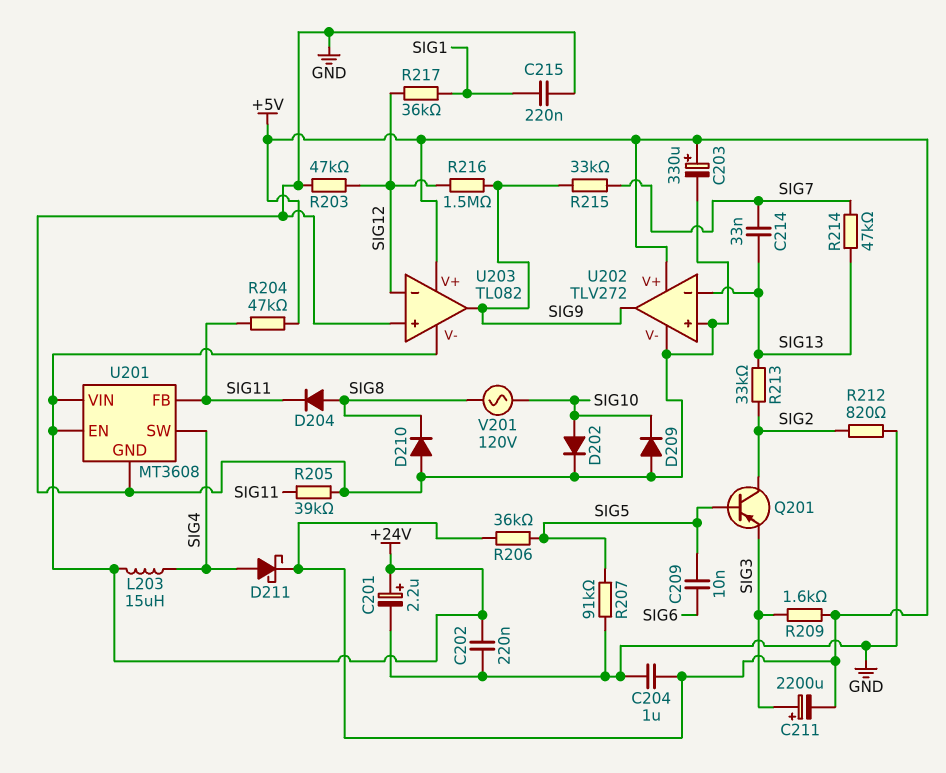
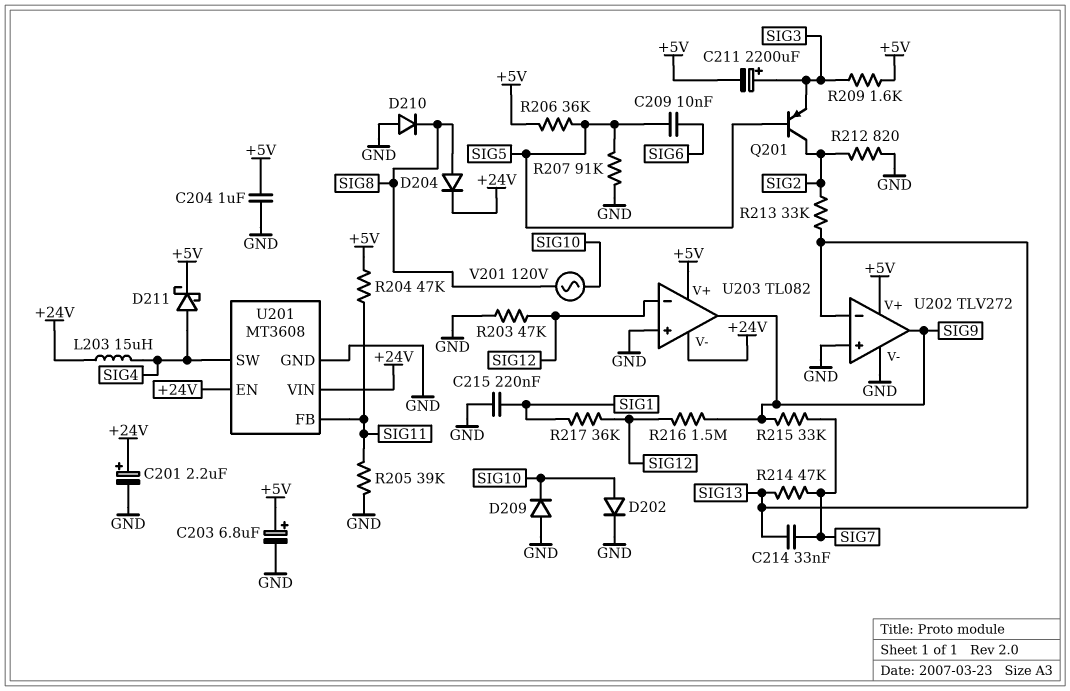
C202: 220nF (+24V, GND) -> none
C203: 330uF (plus +5V, minus GND) -> 6.8uF (plus +5V, minus GND)
D204: diode (A SIG8, K SIG11) -> diode (A SIG8, K +24V)

